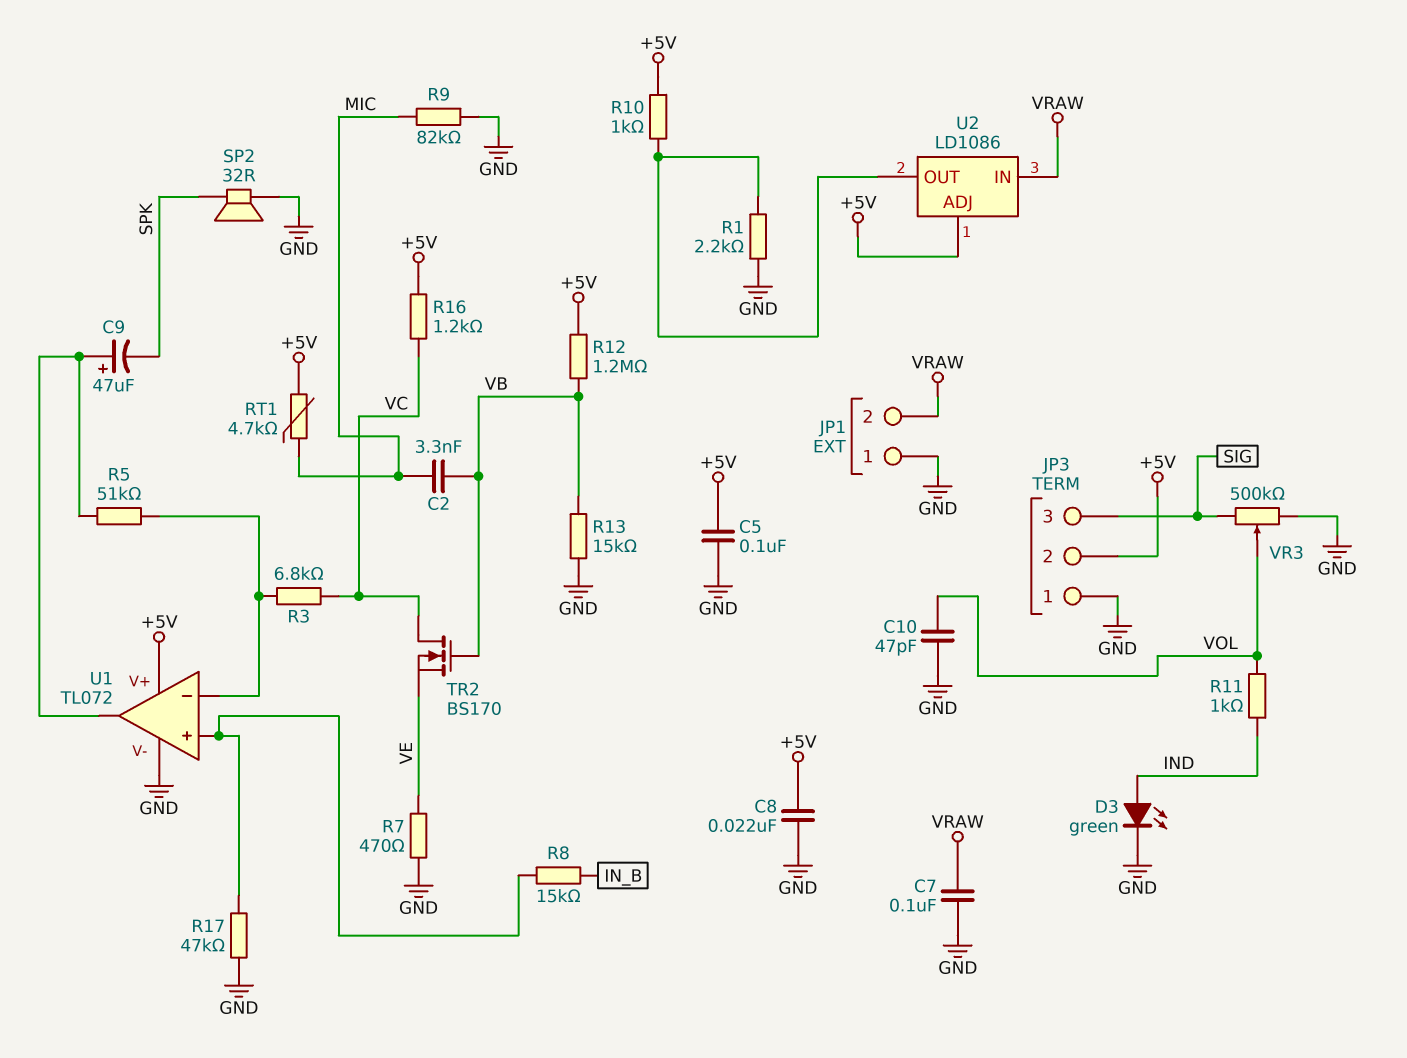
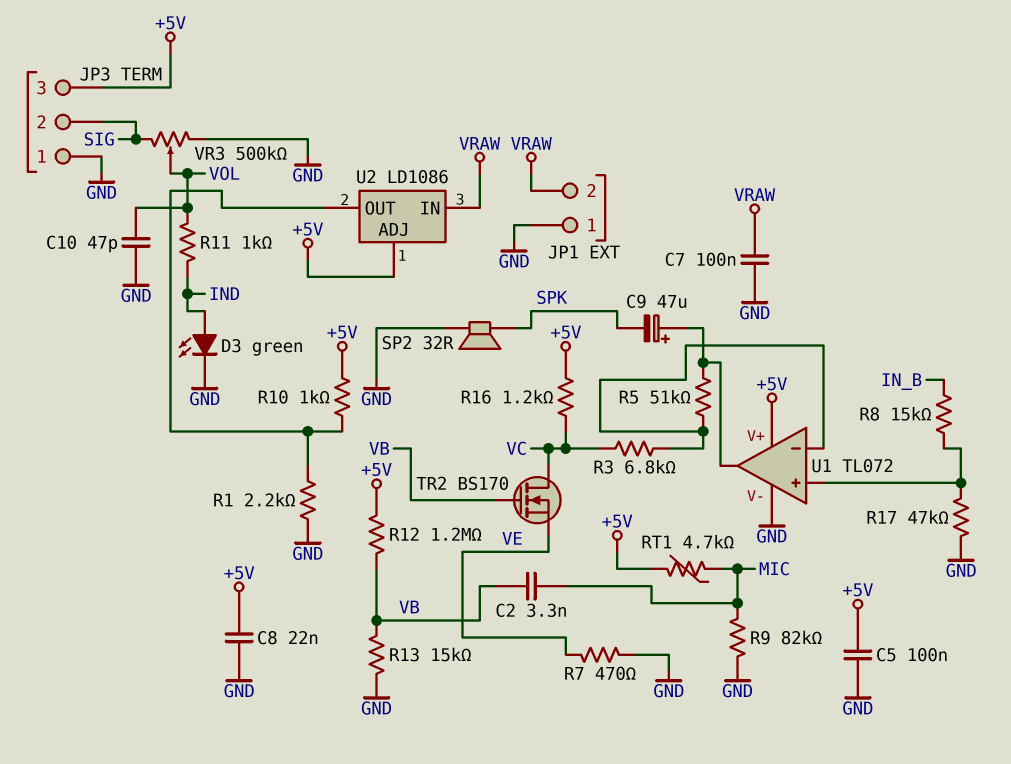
JP3 pin 2: +5V -> SIG
JP3 pin 3: SIG -> +5V

